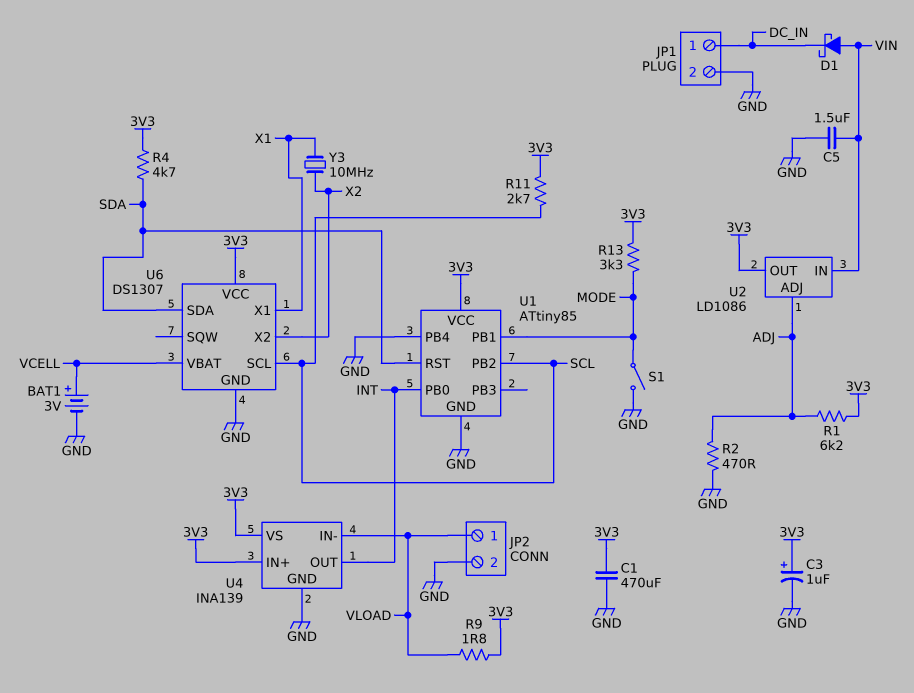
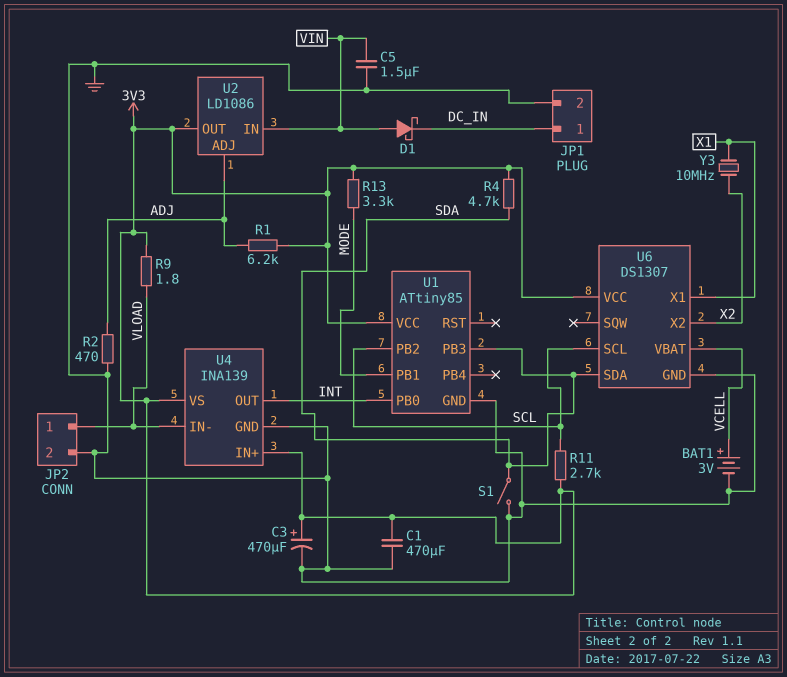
C3: 1uF (plus 3V3, minus GND) -> 470uF (plus 3V3, minus GND)
S1: switch (GND, MODE) -> switch (GND, SDA)
U1 pin PB3: none -> SDA
U1 pin PB4: GND -> none
U1 pin RST: SDA -> none

